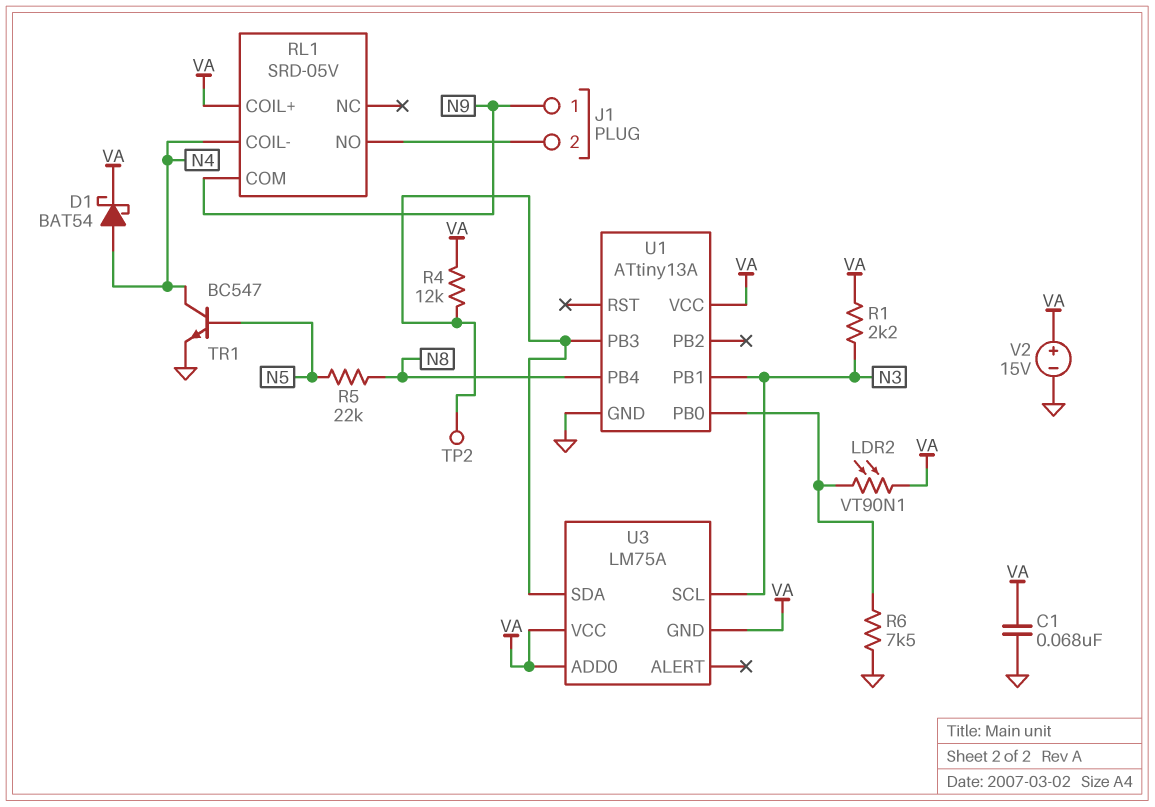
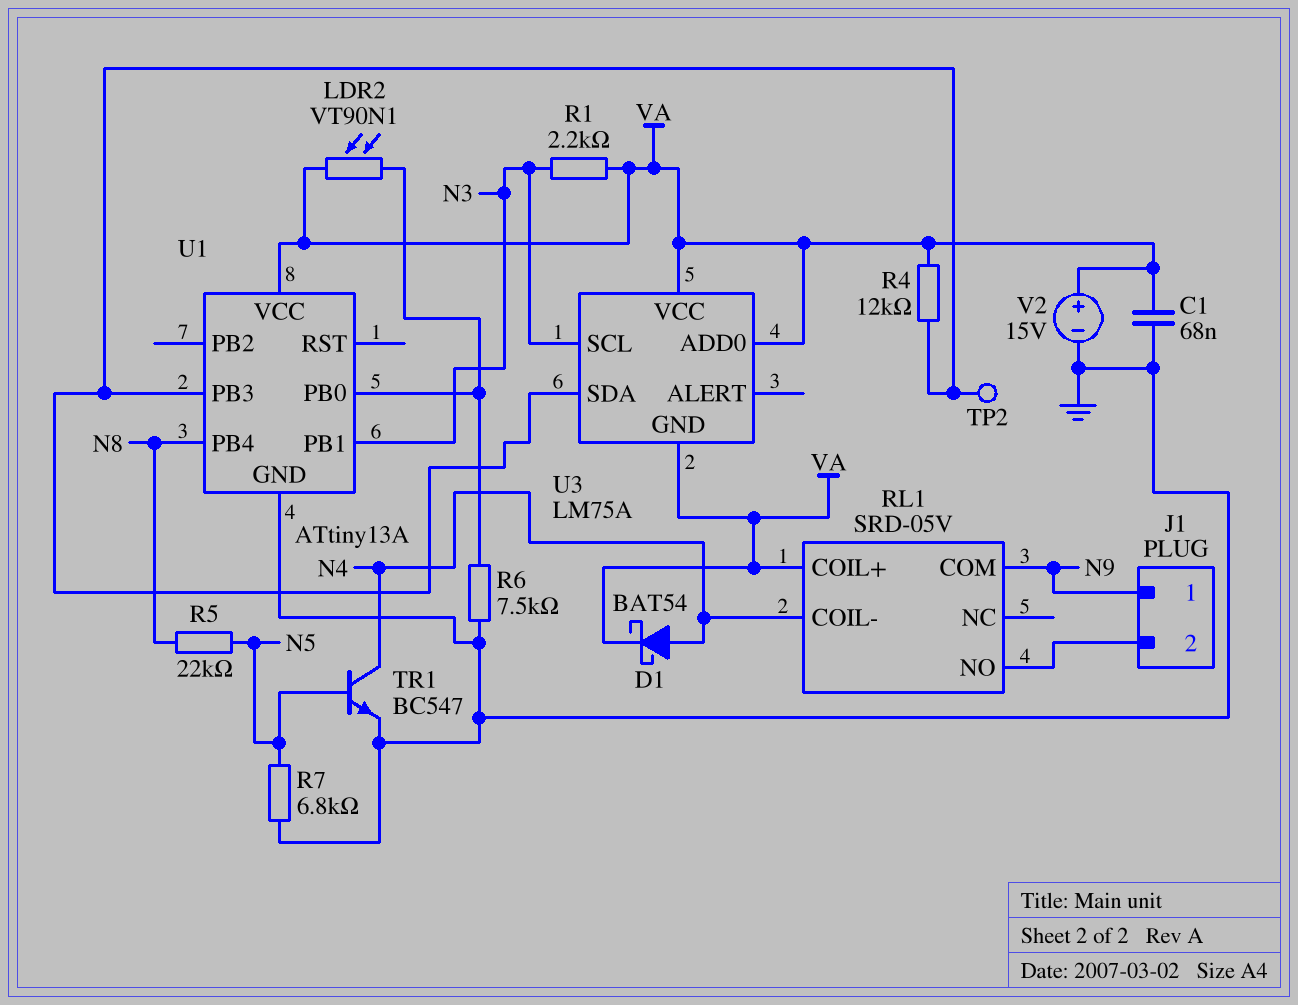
R7: none -> 6.8k (GND, N5)

